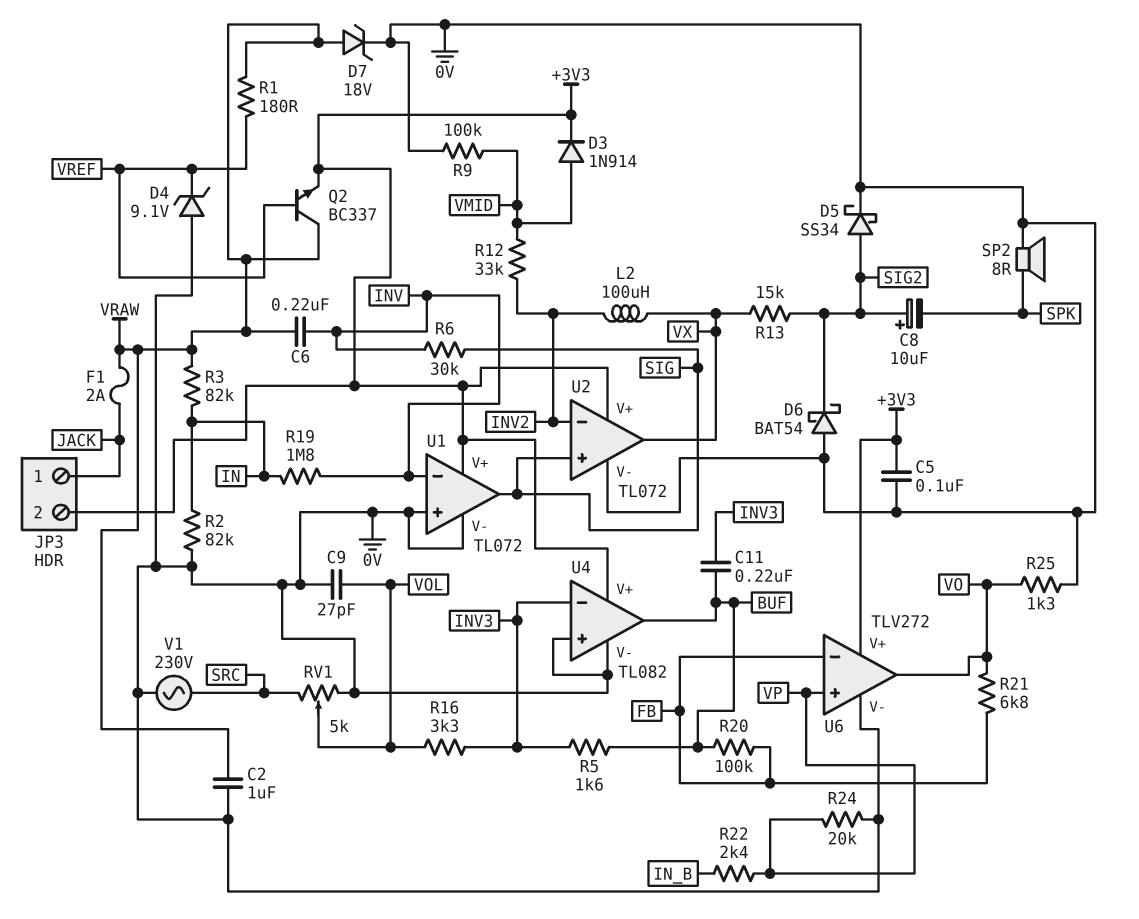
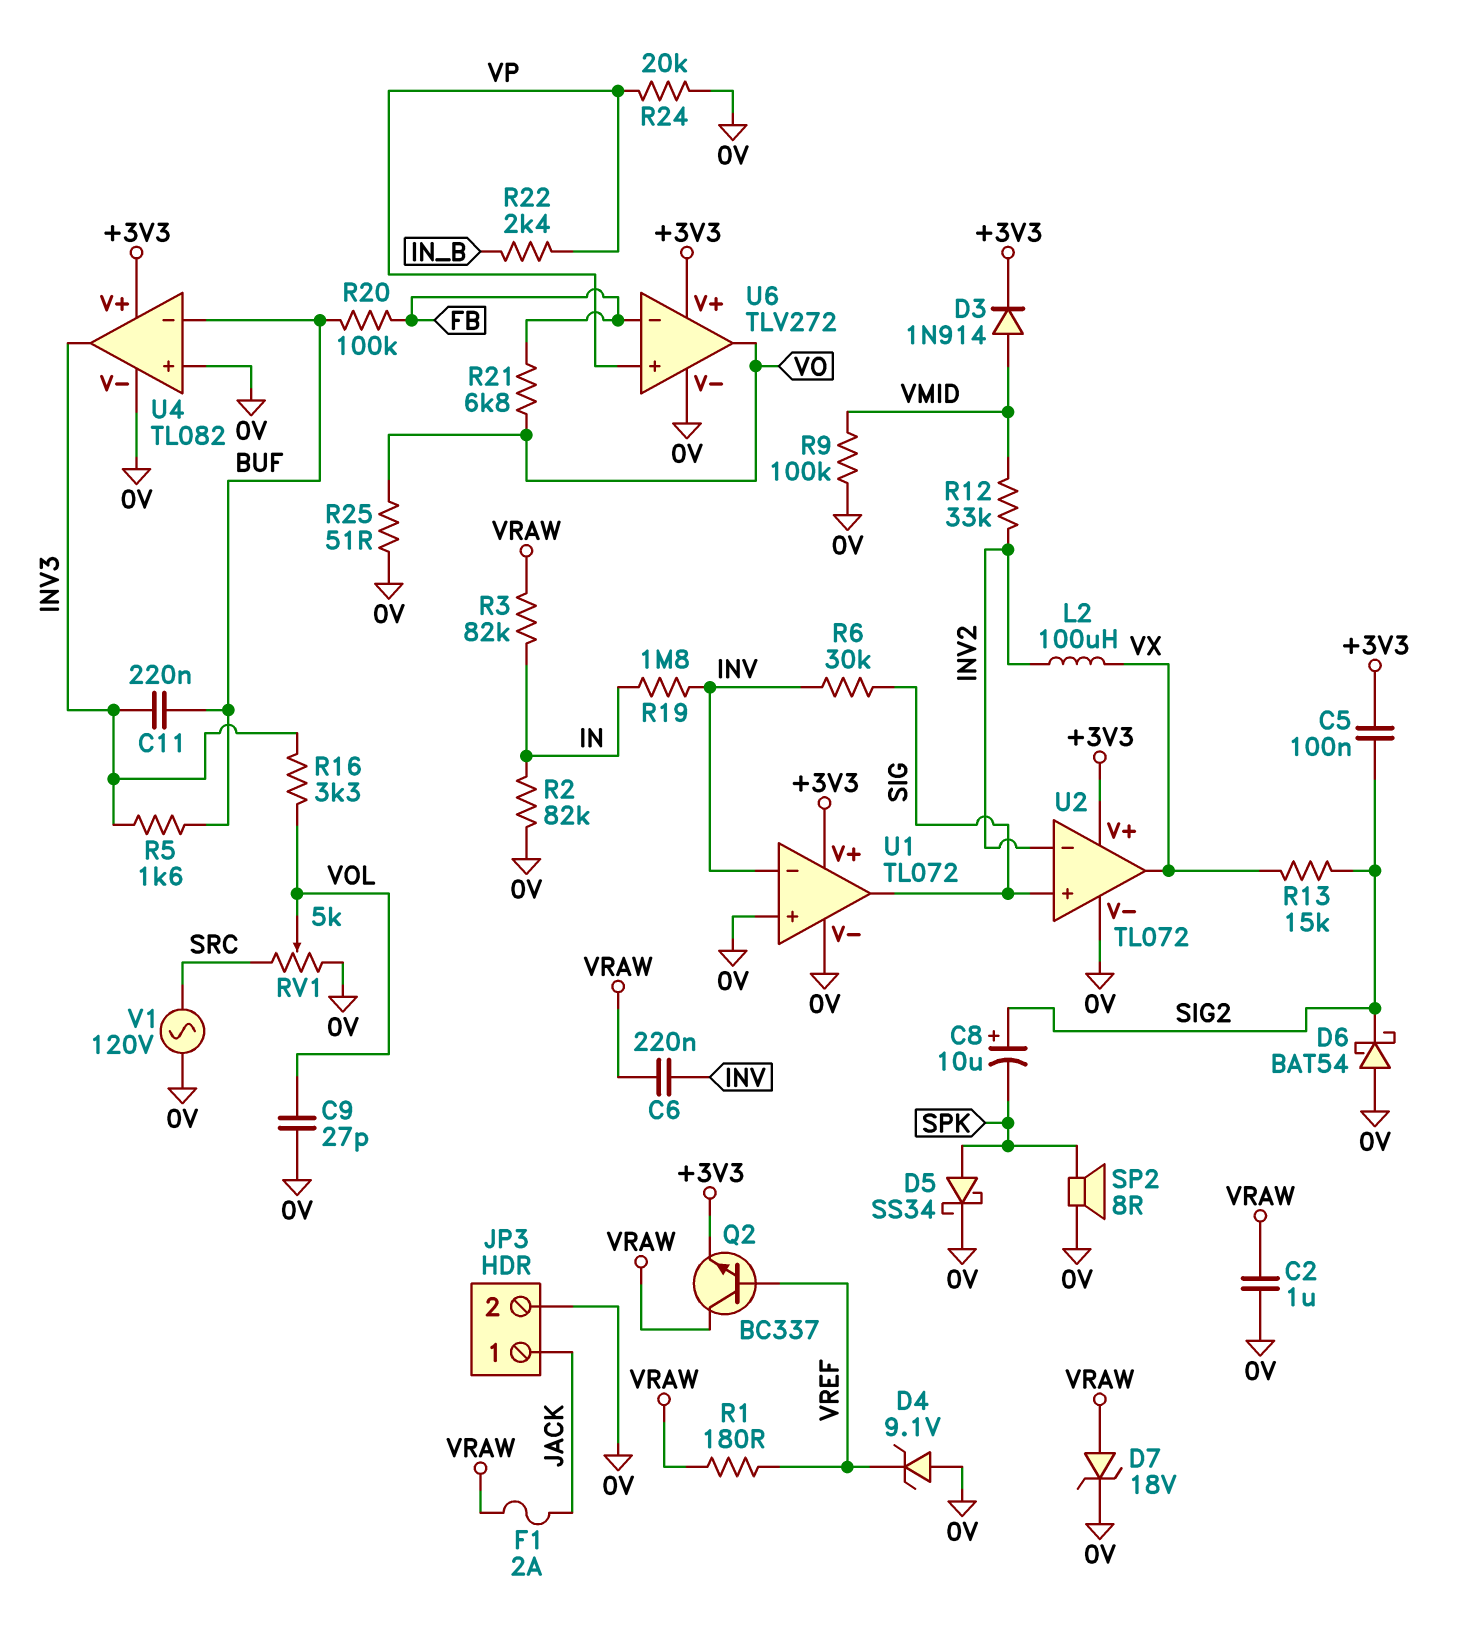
C5: 100nF (+3V3, 0V) -> 100nF (+3V3, SIG2)
D5: schottky SS34 (A SIG2, K 0V) -> schottky SS34 (A SPK, K 0V)
JP3 pin 2: +3V3 -> 0V
R25: 1.3k (0V, VO) -> 51 (0V, VO)
U4 pin in-: INV3 -> BUF
U4 pin out: BUF -> INV3
V1: AC 230V (0V, SRC) -> AC 120V (0V, SRC)

